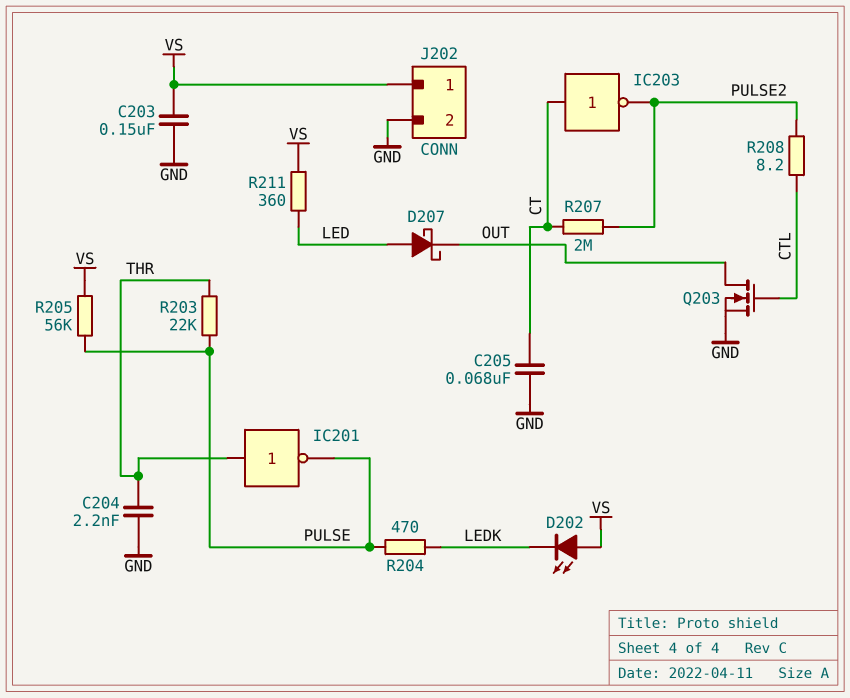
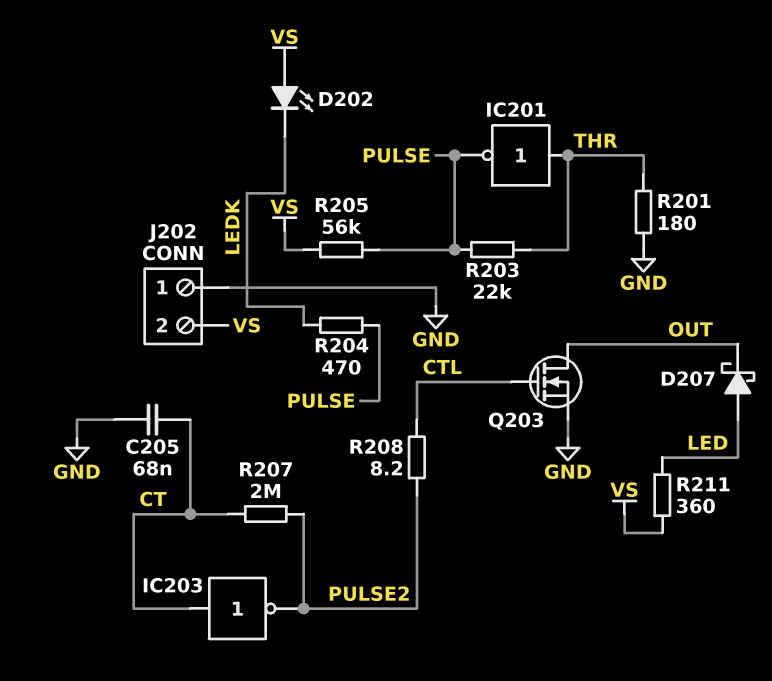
C203: 150nF (GND, VS) -> none
C204: 2.2nF (GND, THR) -> none
J202 pin 1: VS -> GND
J202 pin 2: GND -> VS
R201: none -> 180 (GND, THR)

